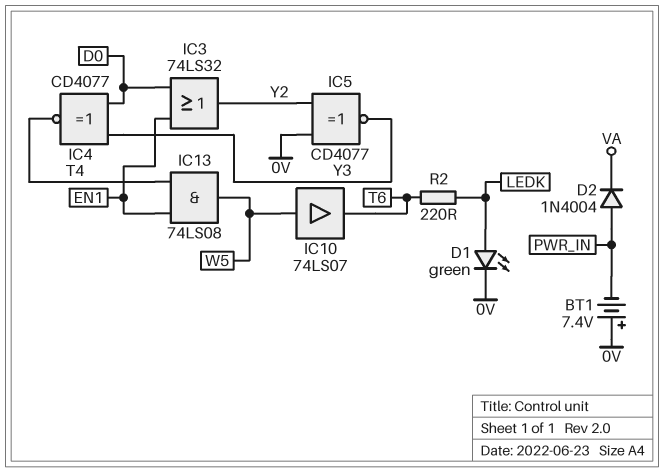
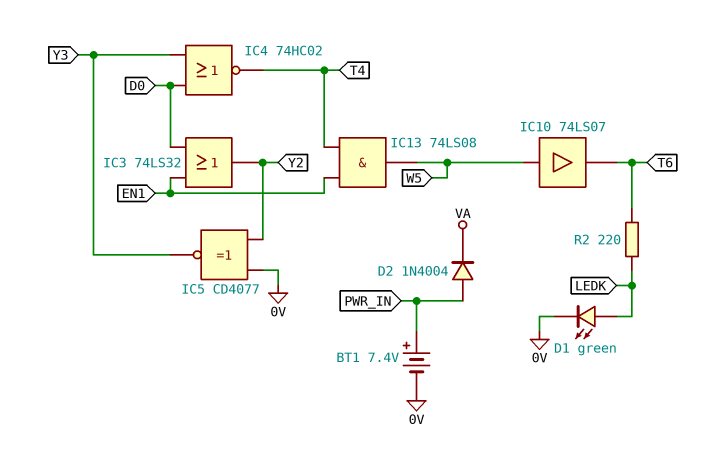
BT1: 7.4V (plus 0V, minus PWR_IN) -> 7.4V (plus PWR_IN, minus 0V)
IC4: XNOR CD4077 (in D0, in Y3, out T4) -> NOR 74HC02 (in D0, in Y3, out T4)

